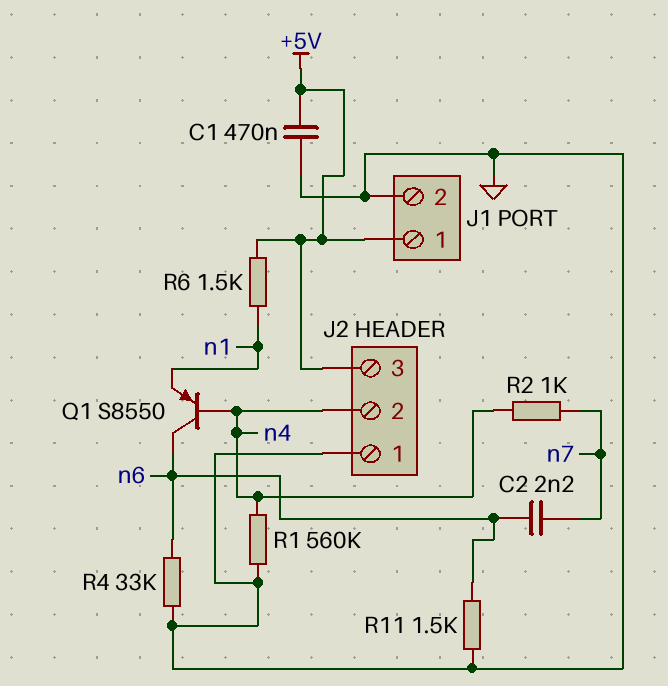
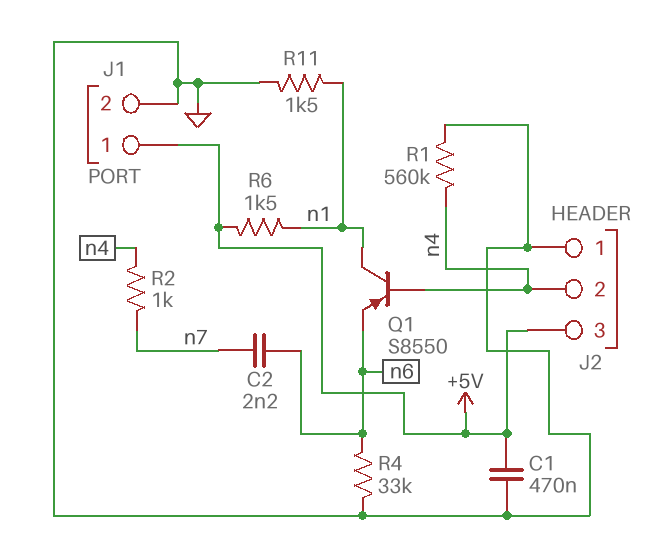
Q1: PNP S8550 (B n4, C n6, E n1) -> PNP S8550 (B n4, C n1, E n6)
R11: 1.5k (GND, n6) -> 1.5k (GND, n1)

